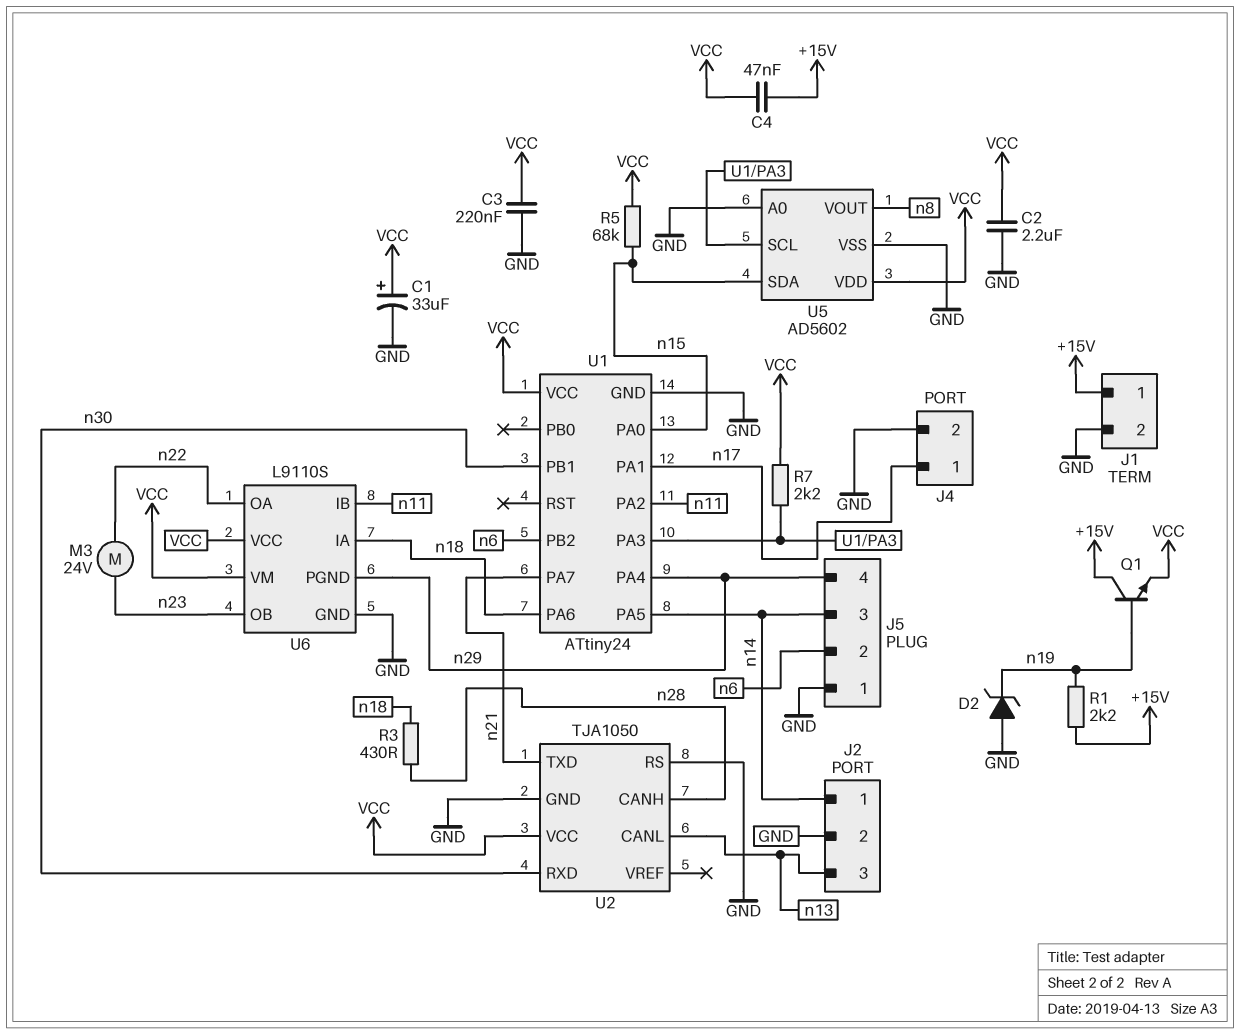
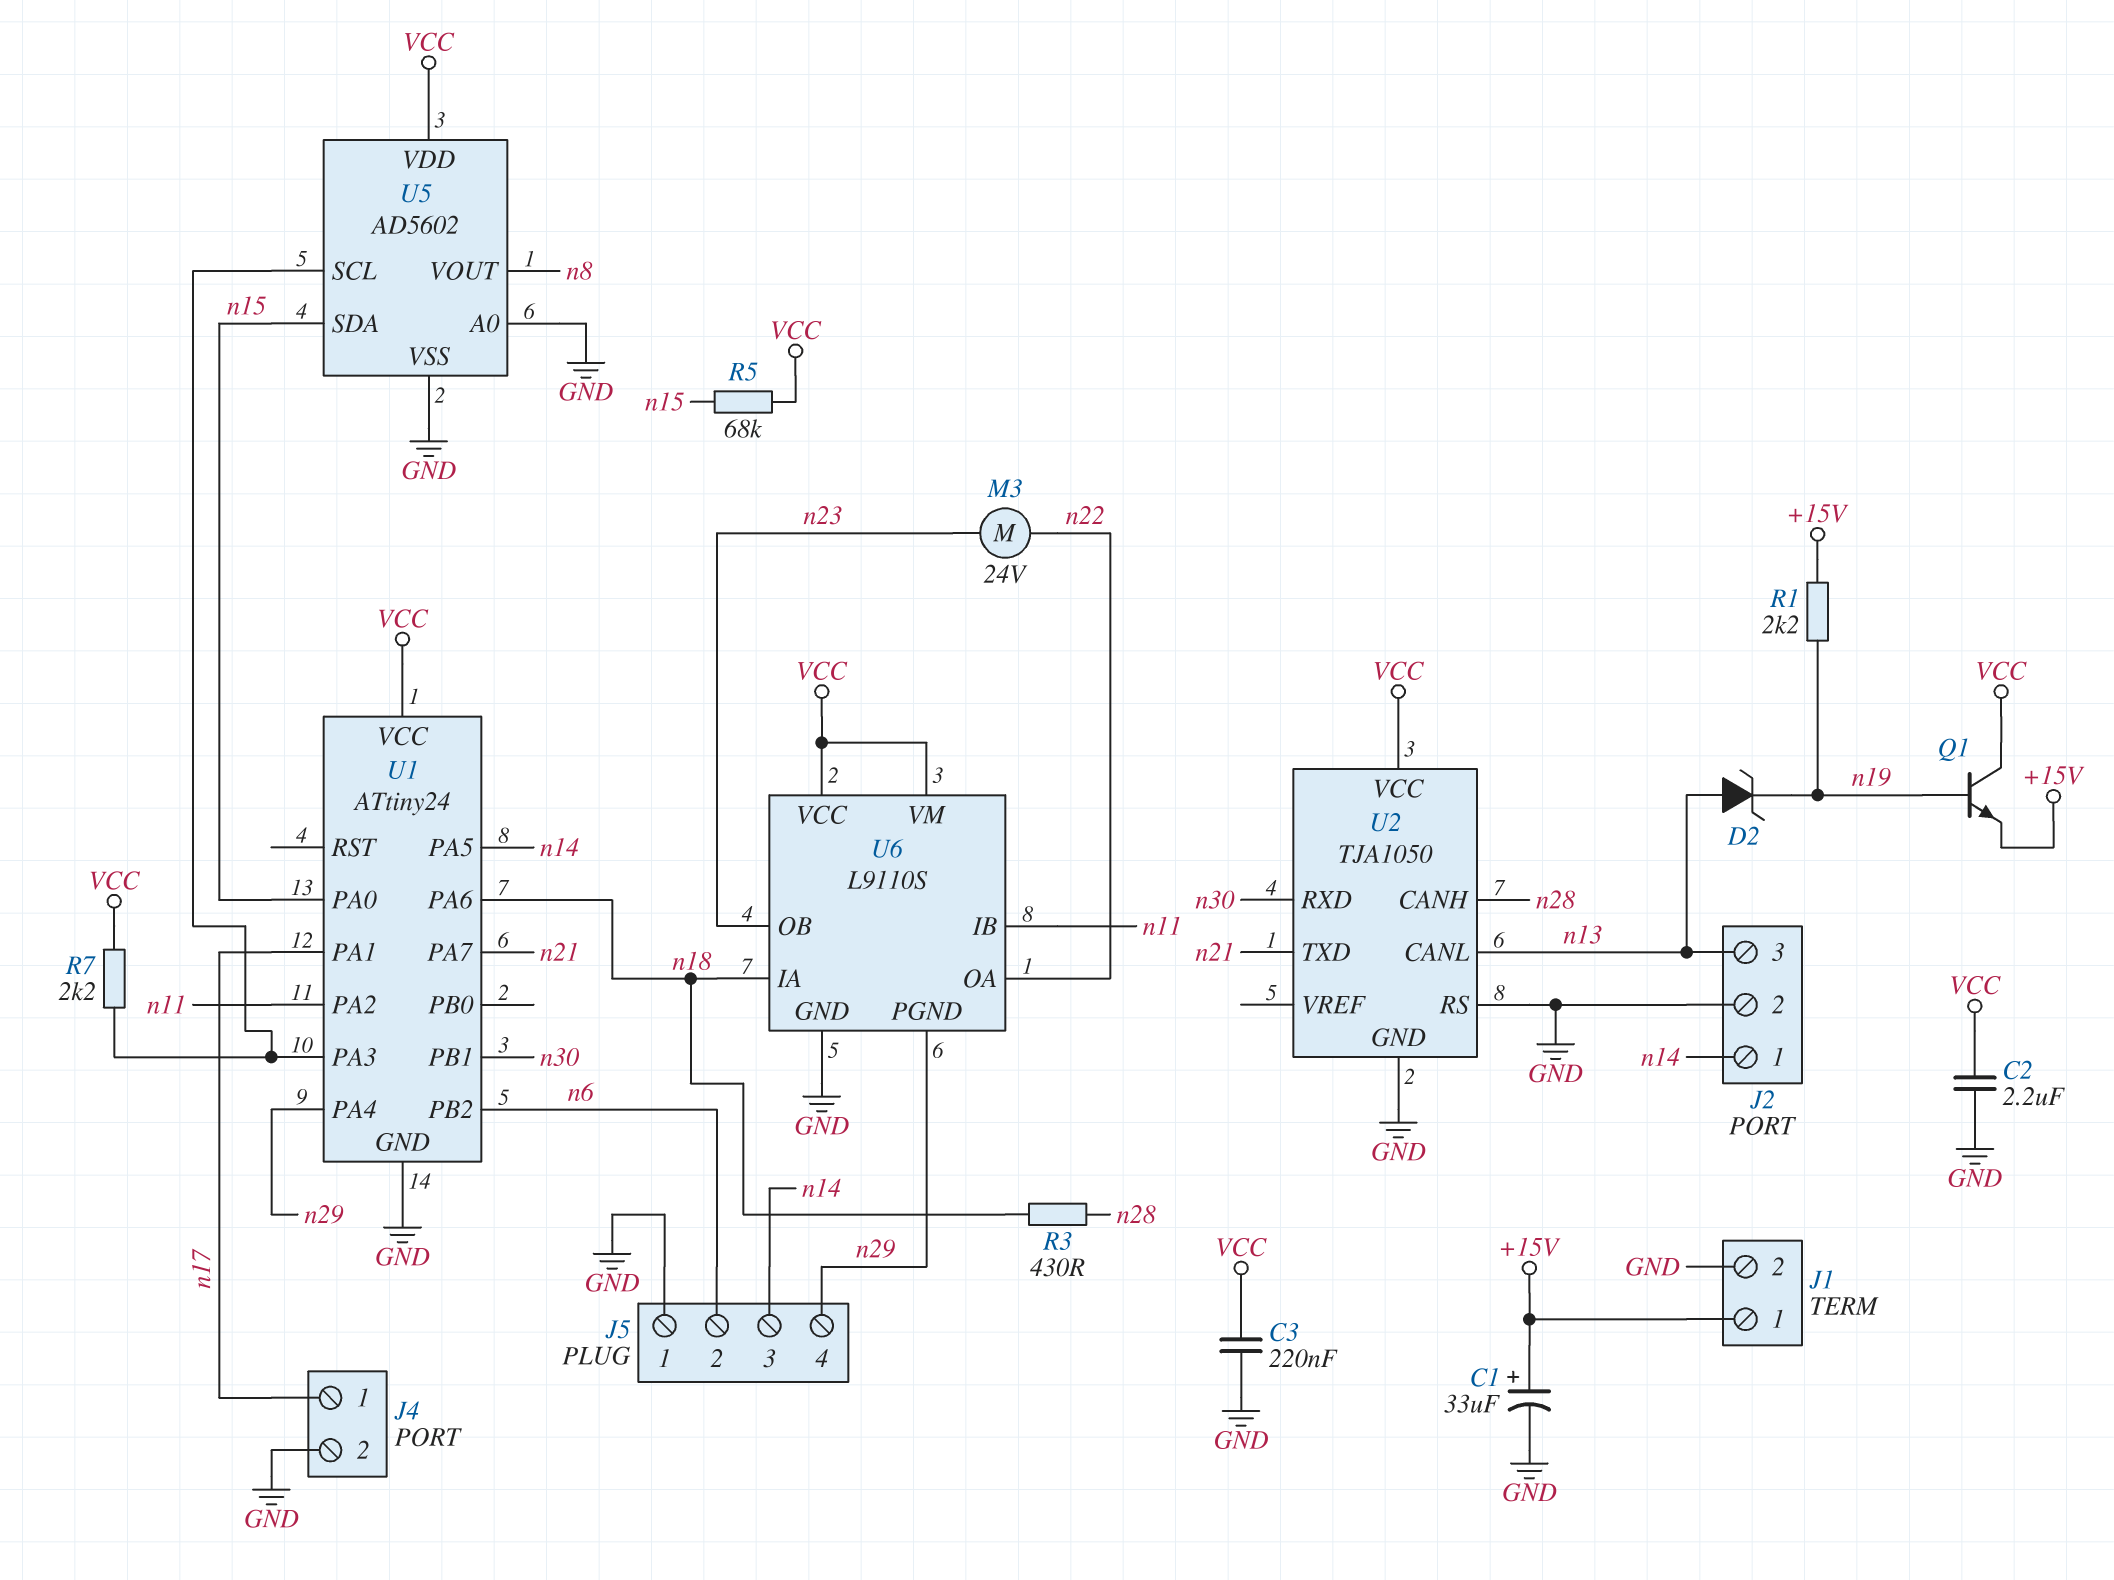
C1: 33uF (plus VCC, minus GND) -> 33uF (plus +15V, minus GND)
C4: 47nF (+15V, VCC) -> none
D2: zener (A GND, K n19) -> zener (A n13, K n19)
Q1: NPN (B n19, C +15V, E VCC) -> NPN (B n19, C VCC, E +15V)

